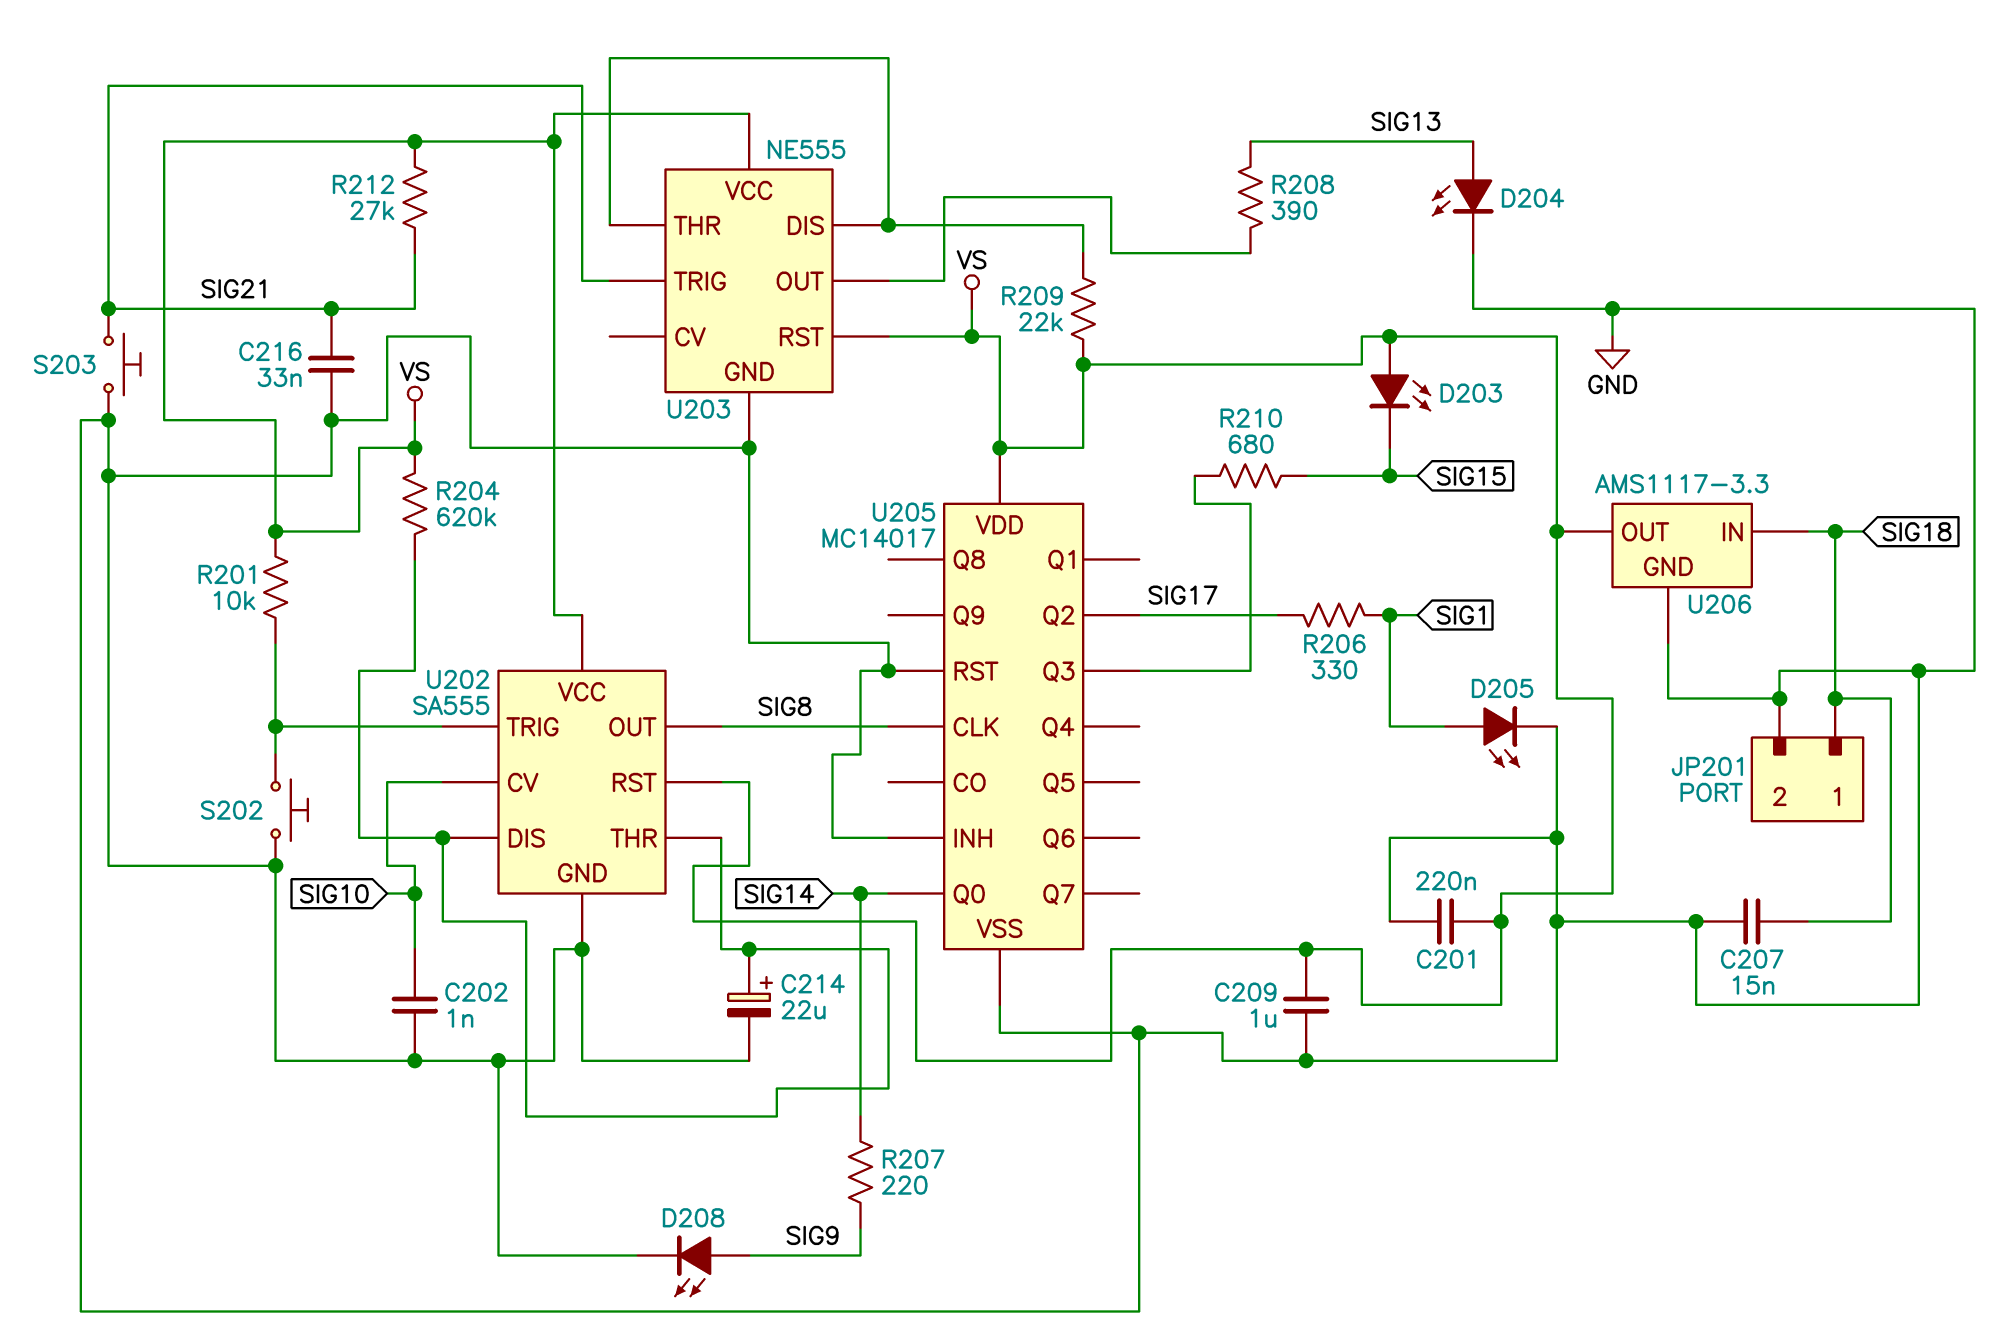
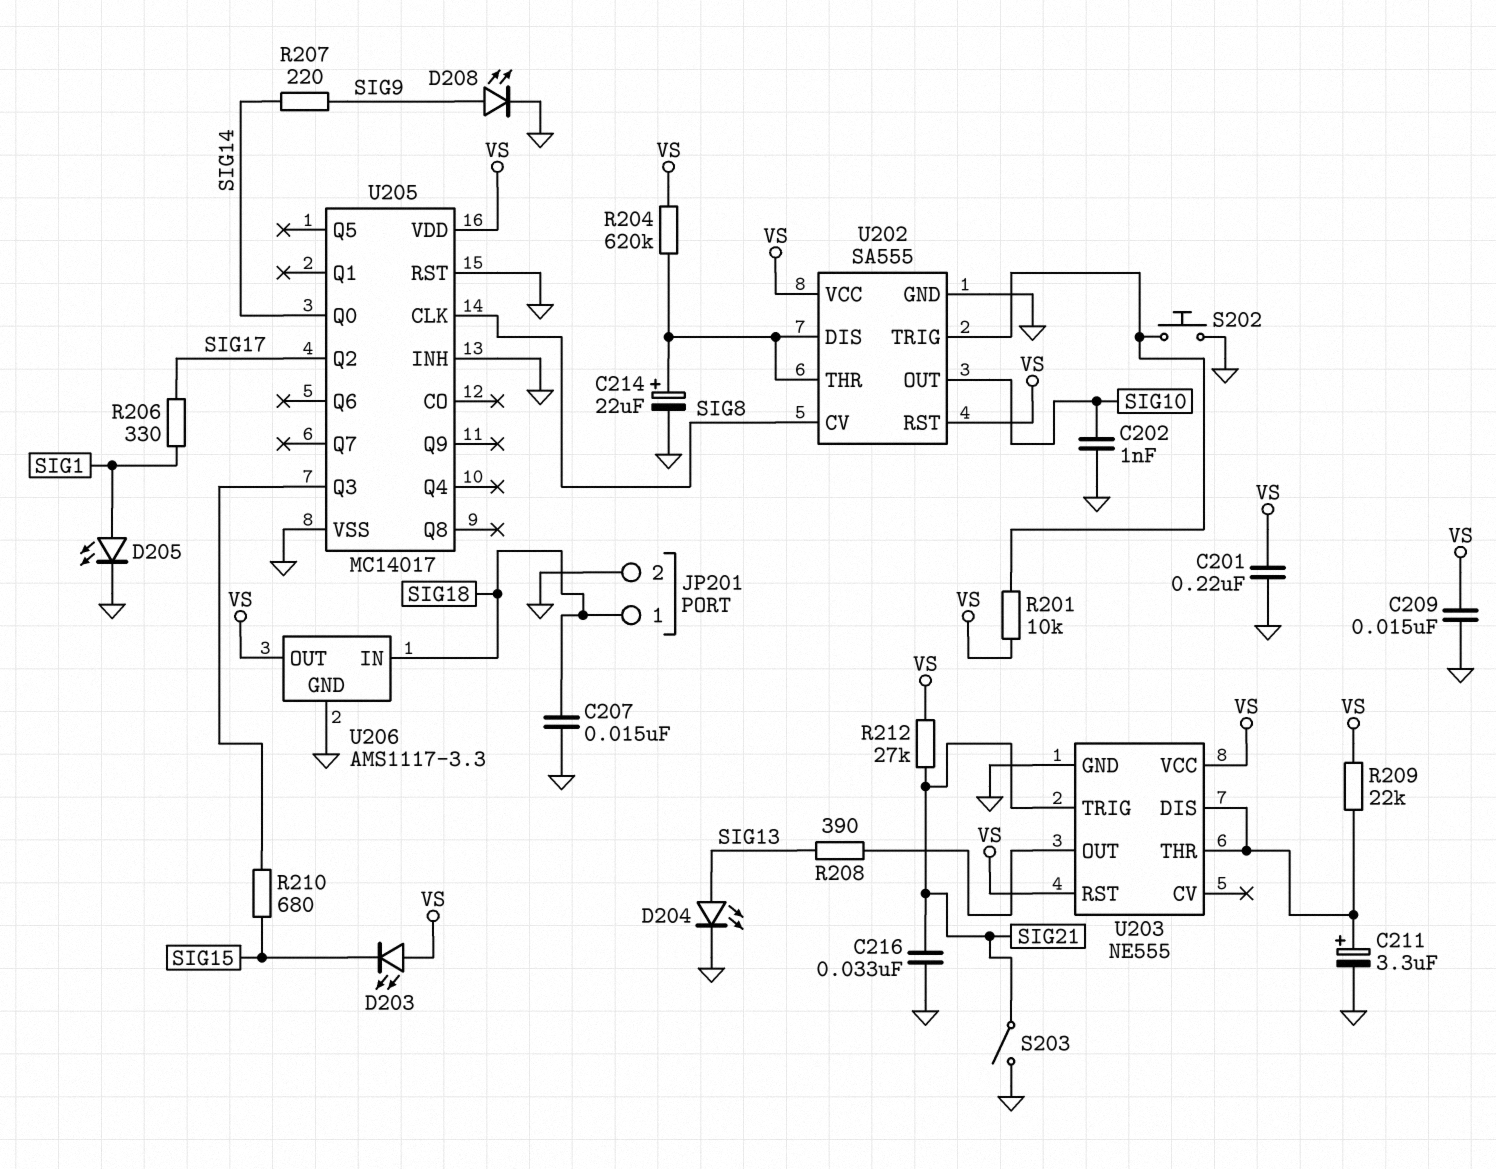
C209: 1uF (GND, VS) -> 15nF (GND, VS)
C211: none -> 3.3uF (plus U203/DIS, minus GND)
S203: button (GND, SIG21) -> switch (GND, SIG21)
U202 pin CV: SIG10 -> SIG8
U202 pin OUT: SIG8 -> SIG10

